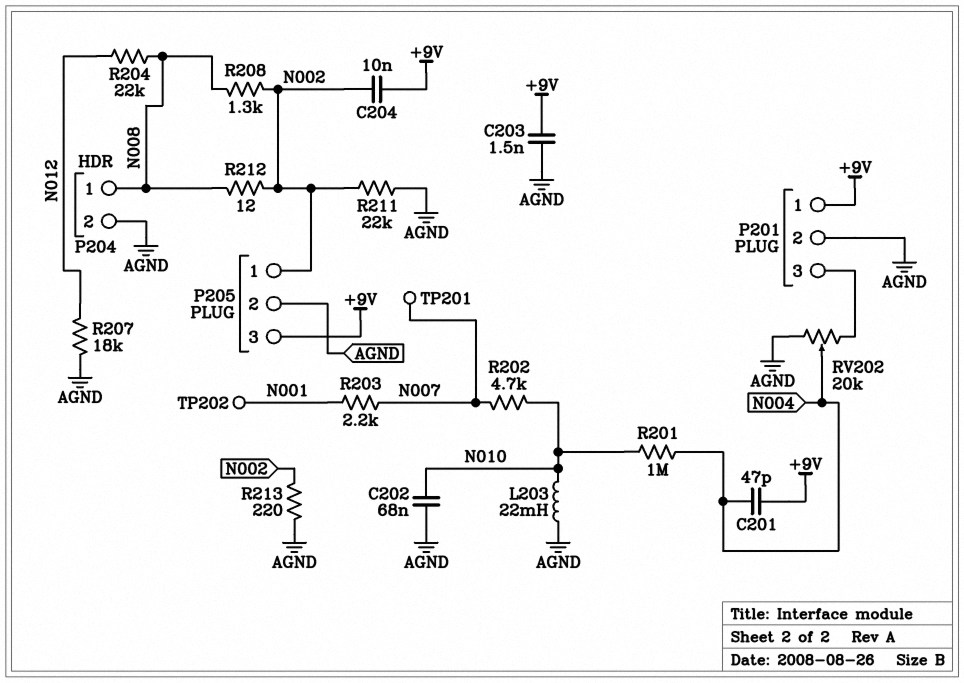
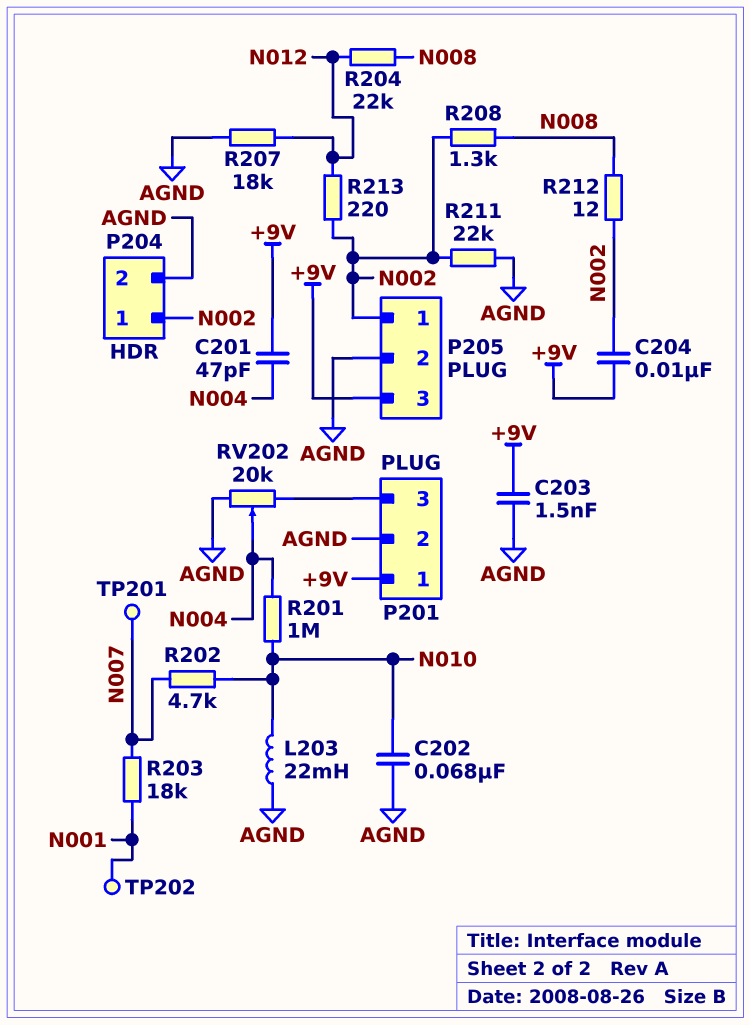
P204 pin 1: N008 -> N002
R203: 2.2k (N001, N007) -> 18k (N001, N007)
R213: 220 (AGND, N002) -> 220 (N002, N012)

